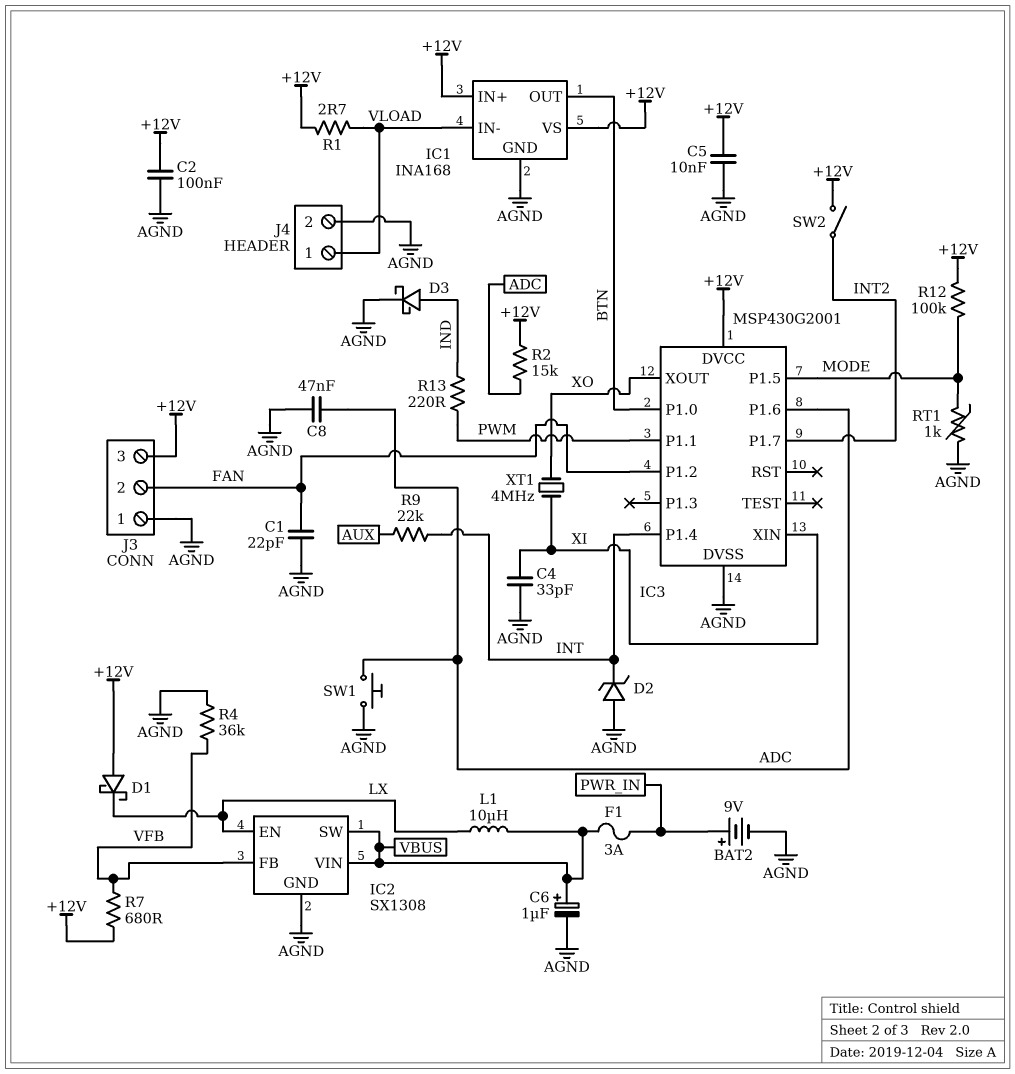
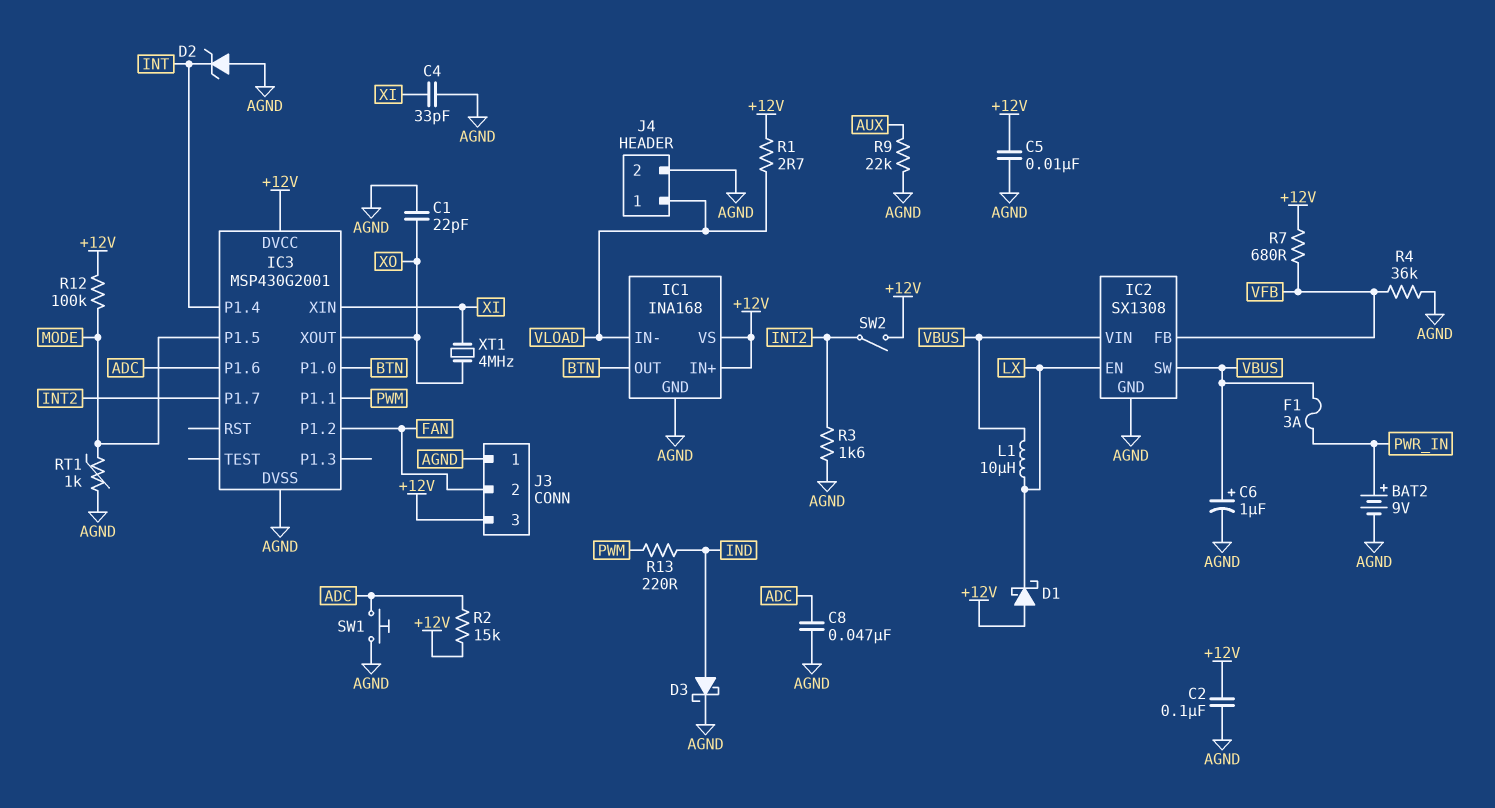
C1: 22pF (AGND, FAN) -> 22pF (AGND, XO)
R3: none -> 1.6k (AGND, INT2)
R9: 22k (AUX, INT) -> 22k (AGND, AUX)

